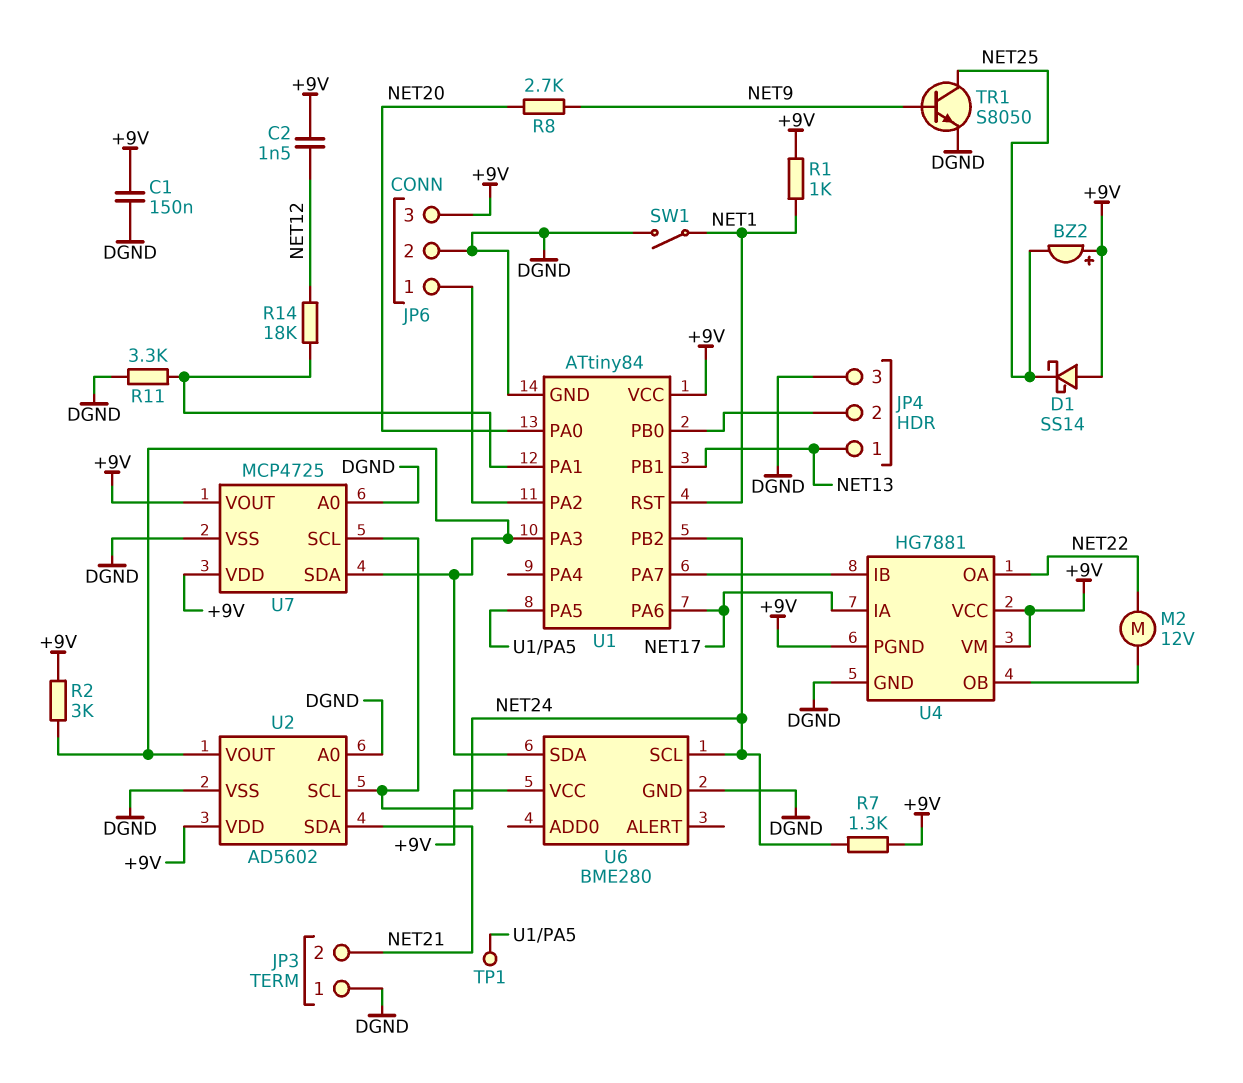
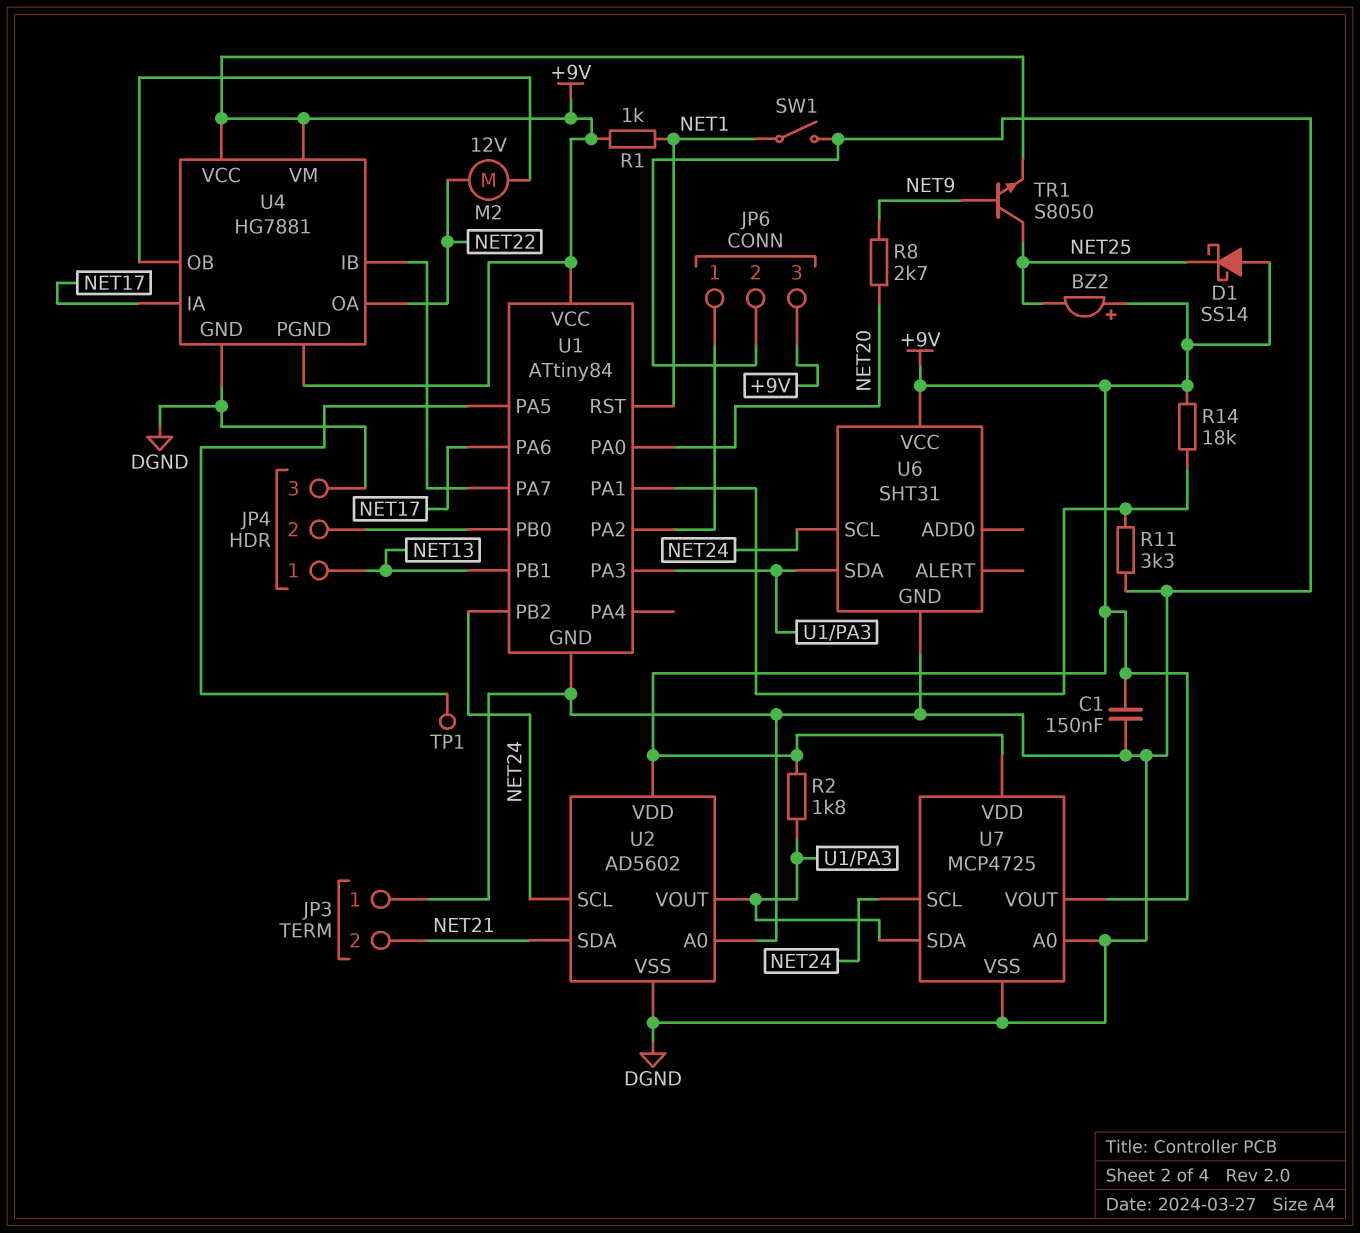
C2: 1.5nF (+9V, NET12) -> none
R2: 3k (+9V, U1/PA3) -> 1.8k (+9V, U1/PA3)
R7: 1.3k (+9V, NET24) -> none
R14: 18k (NET12, U1/PA1) -> 18k (+9V, U1/PA1)
TR1: NPN S8050 (B NET9, C NET25, E DGND) -> NPN S8050 (B NET9, C NET25, E +9V)
U6: BME280 -> SHT31

